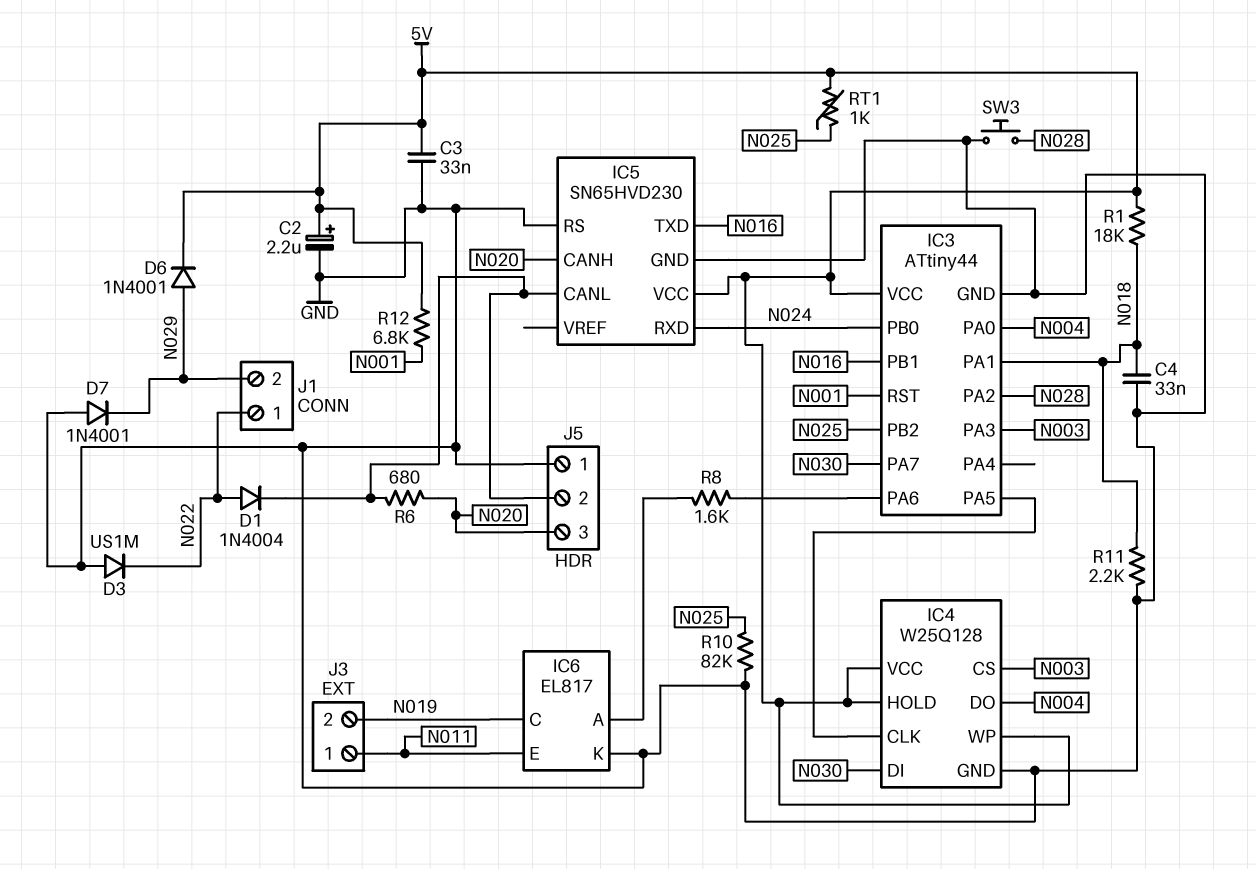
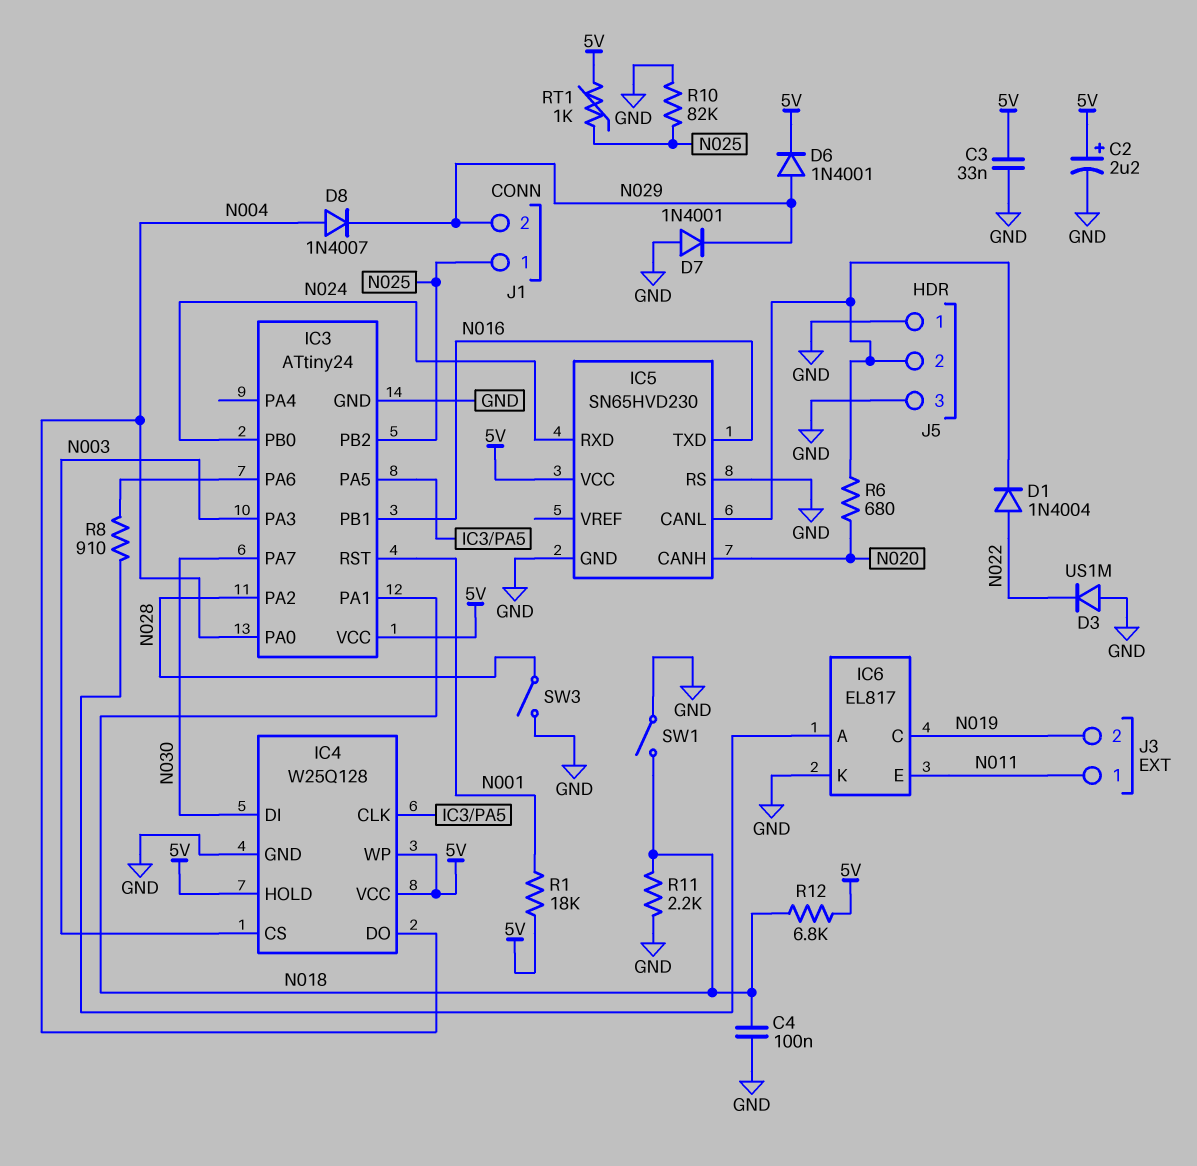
C4: 33nF (GND, N018) -> 100nF (GND, N018)
D8: none -> diode 1N4007 (A N004, K N029)
IC3: ATtiny44 -> ATtiny24
J1 pin 1: N022 -> N025
J5 pin 3: N020 -> GND
R1: 18k (5V, N018) -> 18k (5V, N001)
R8: 1.6k (IC3/PA6, IC6/A) -> 910 (IC3/PA6, IC6/A)
R12: 6.8k (5V, N001) -> 6.8k (5V, N018)
SW1: none -> switch (GND, N018)
SW3: button (GND, N028) -> switch (GND, N028)

